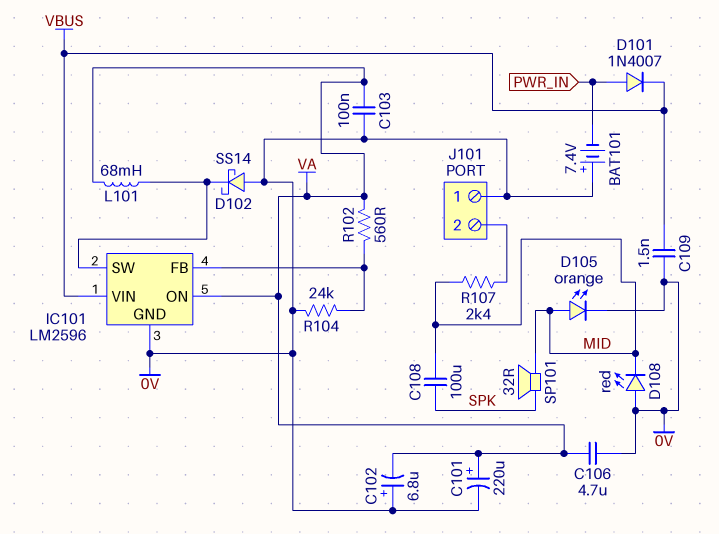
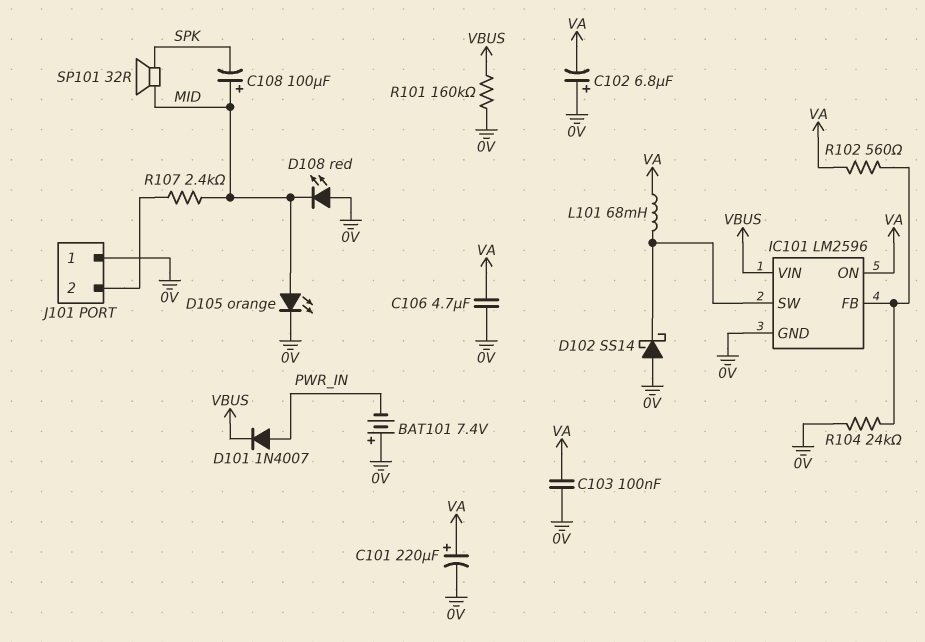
C108: 100uF (MID, SPK) -> 100uF (plus MID, minus SPK)
C109: 1.5nF (0V, VBUS) -> none
R101: none -> 160k (0V, VBUS)

